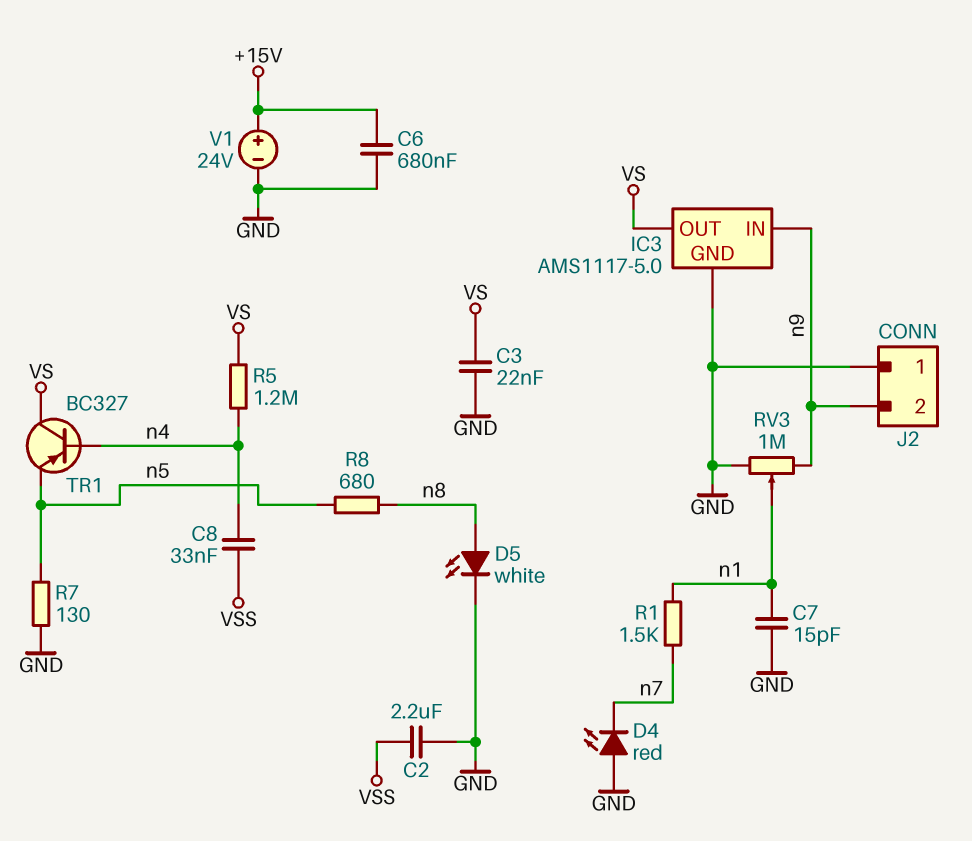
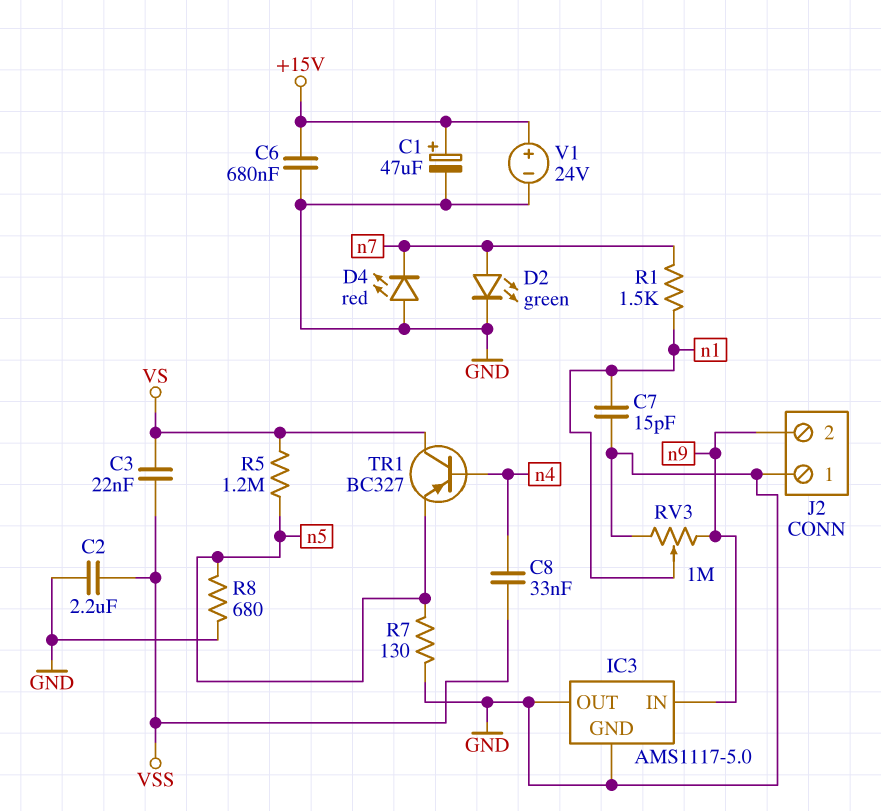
C1: none -> 47uF (plus +15V, minus GND)
C3: 22nF (GND, VS) -> 22nF (VS, VSS)
D2: none -> LED green (A n7, K GND)
D5: LED white (A n8, K GND) -> none
IC3 pin OUT: VS -> GND
R5: 1.2M (VS, n4) -> 1.2M (VS, n5)
R8: 680 (n5, n8) -> 680 (GND, n5)

